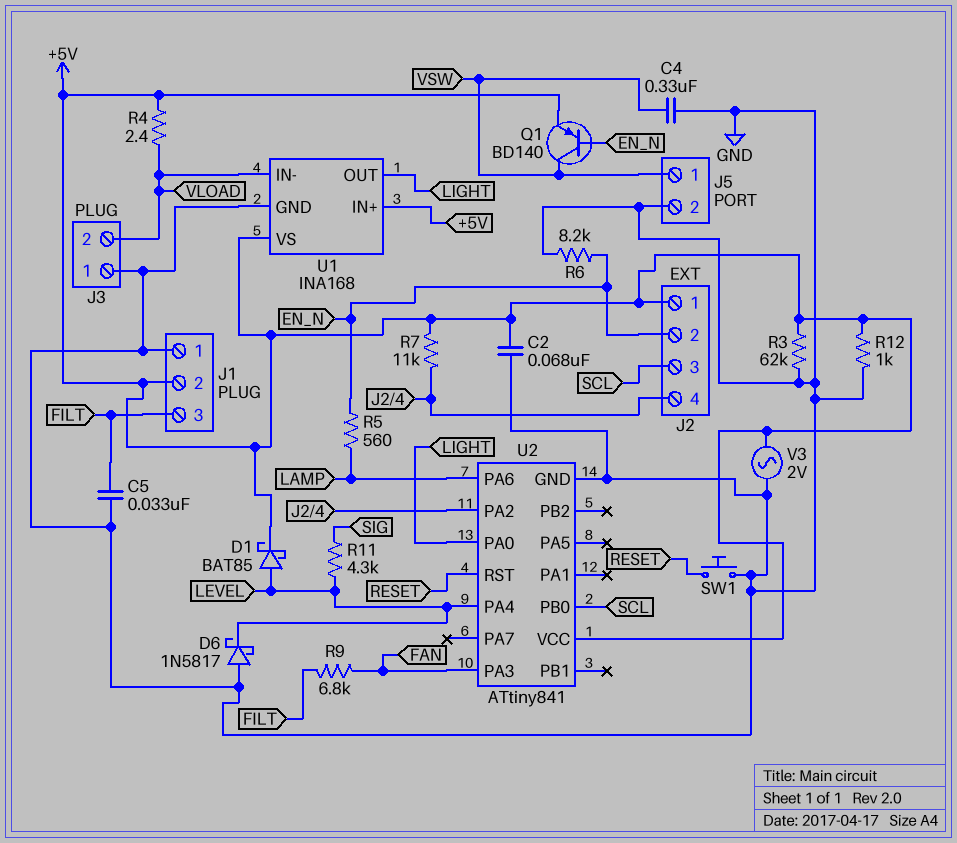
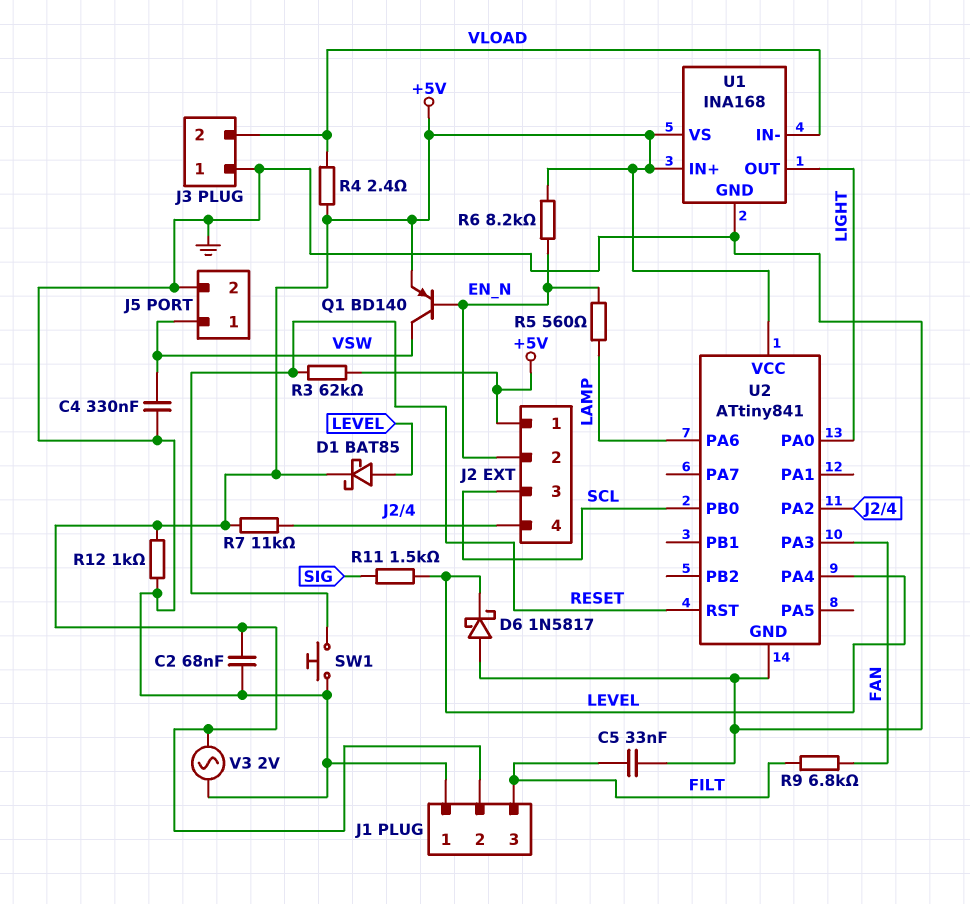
R3: 62k (+5V, GND) -> 62k (+5V, RESET)
R6: 8.2k (EN_N, GND) -> 8.2k (+5V, EN_N)
R11: 4.3k (LEVEL, SIG) -> 1.5k (LEVEL, SIG)

